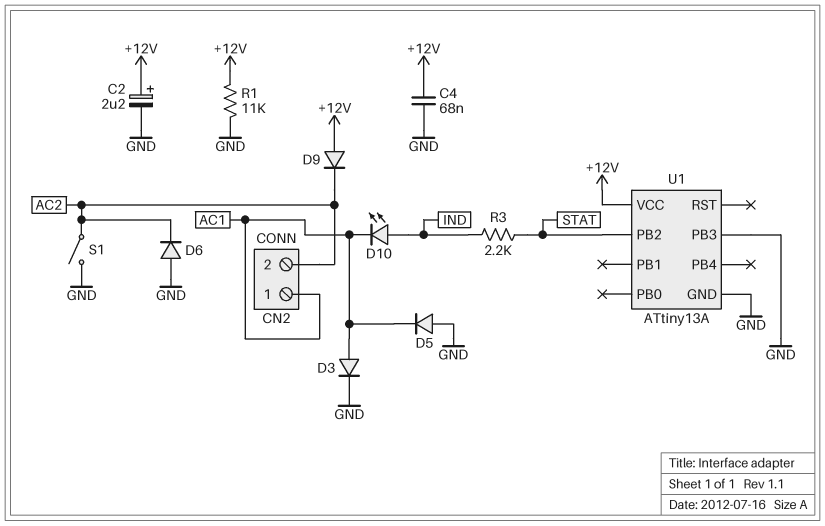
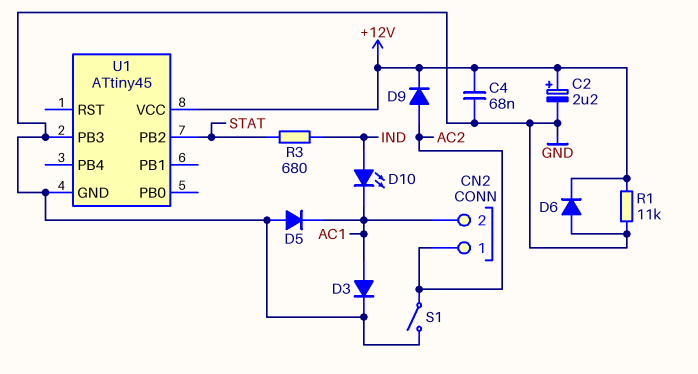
CN2 pin 1: AC1 -> AC2
CN2 pin 2: AC2 -> AC1
D6: diode (A GND, K AC2) -> diode (A GND, K +12V)
D9: diode (A +12V, K AC2) -> diode (A AC2, K +12V)
R3: 2.2k (IND, STAT) -> 680 (IND, STAT)
U1: ATtiny13A -> ATtiny45

